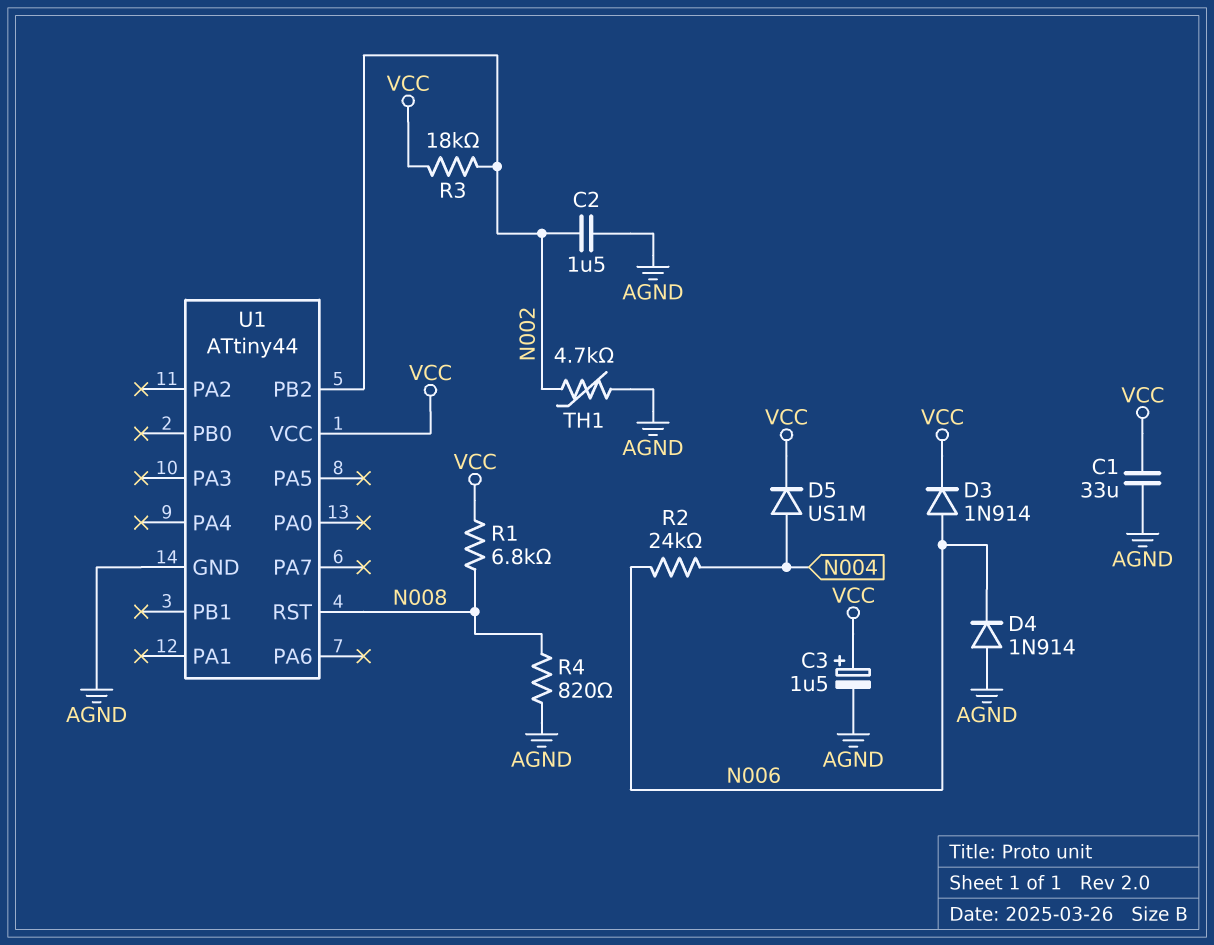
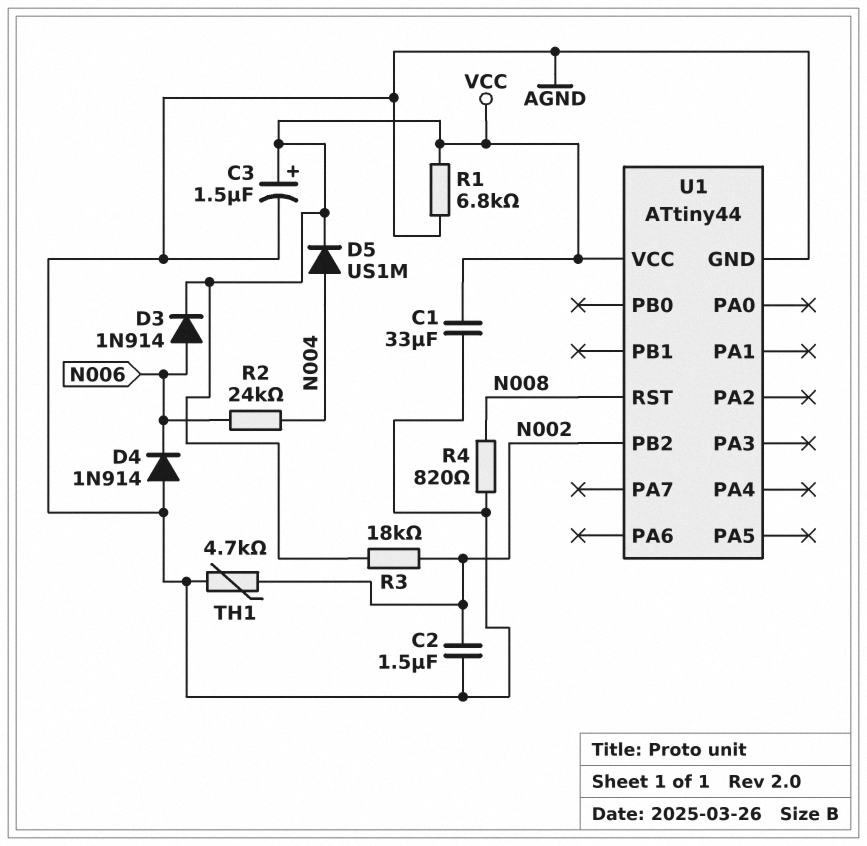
R1: 6.8k (N008, VCC) -> 6.8k (AGND, VCC)

